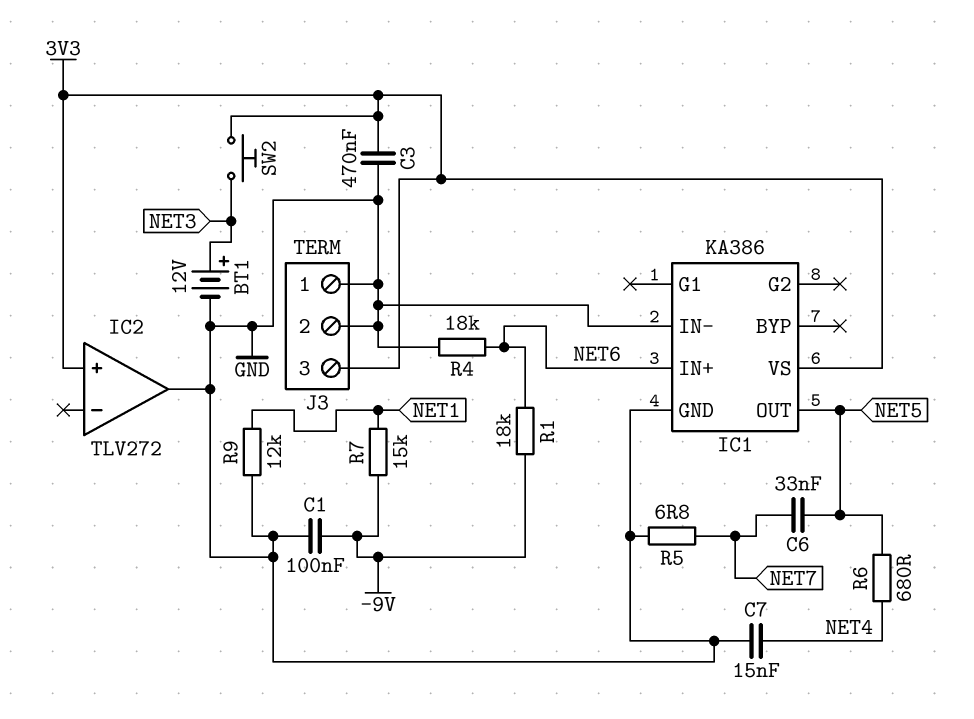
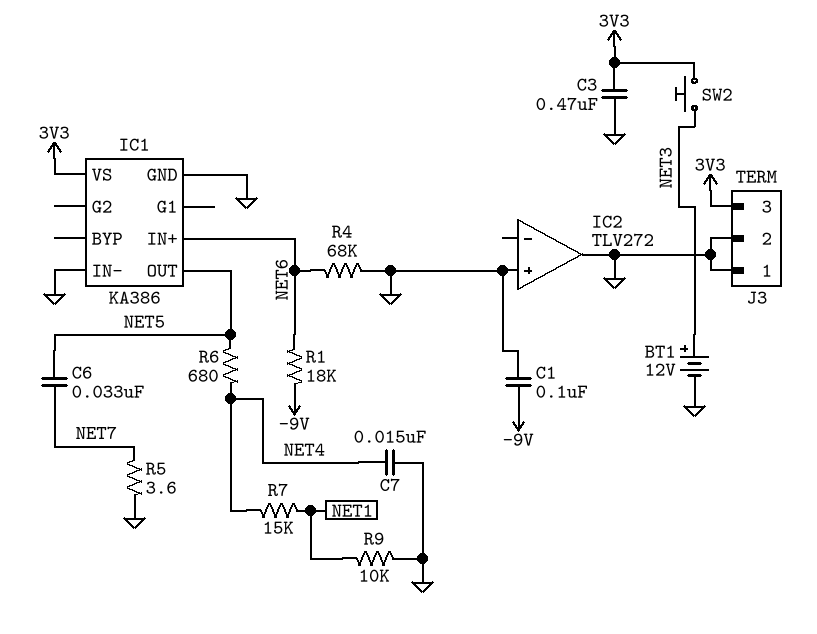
IC2 pin in+: 3V3 -> GND
R4: 18k (GND, NET6) -> 68k (GND, NET6)
R5: 6.8 (GND, NET7) -> 3.6 (GND, NET7)
R7: 15k (-9V, NET1) -> 15k (NET1, NET4)
R9: 12k (GND, NET1) -> 10k (GND, NET1)

